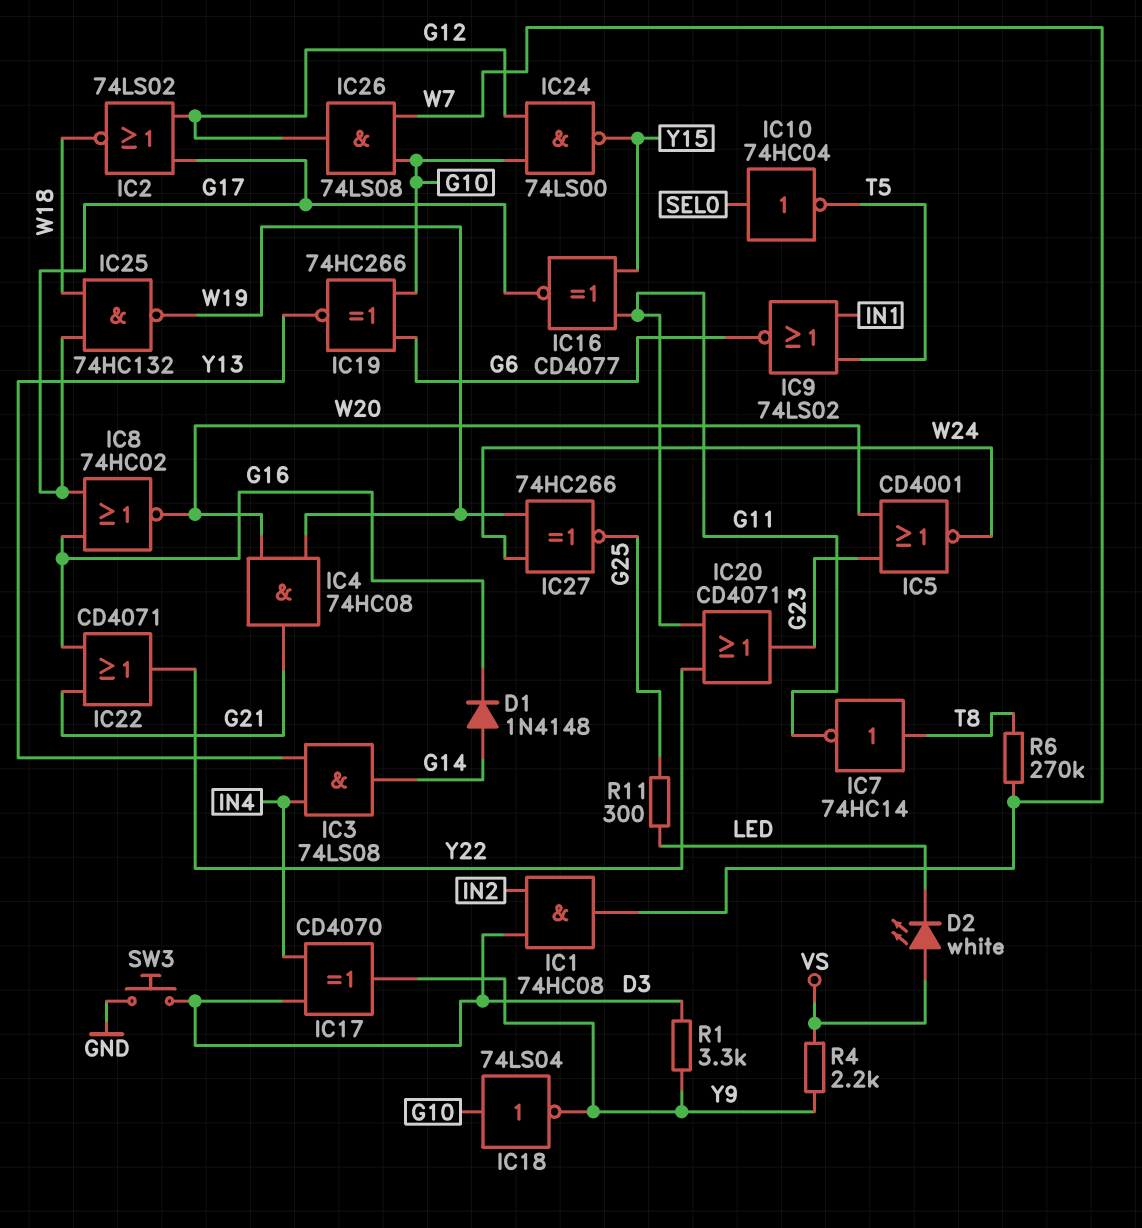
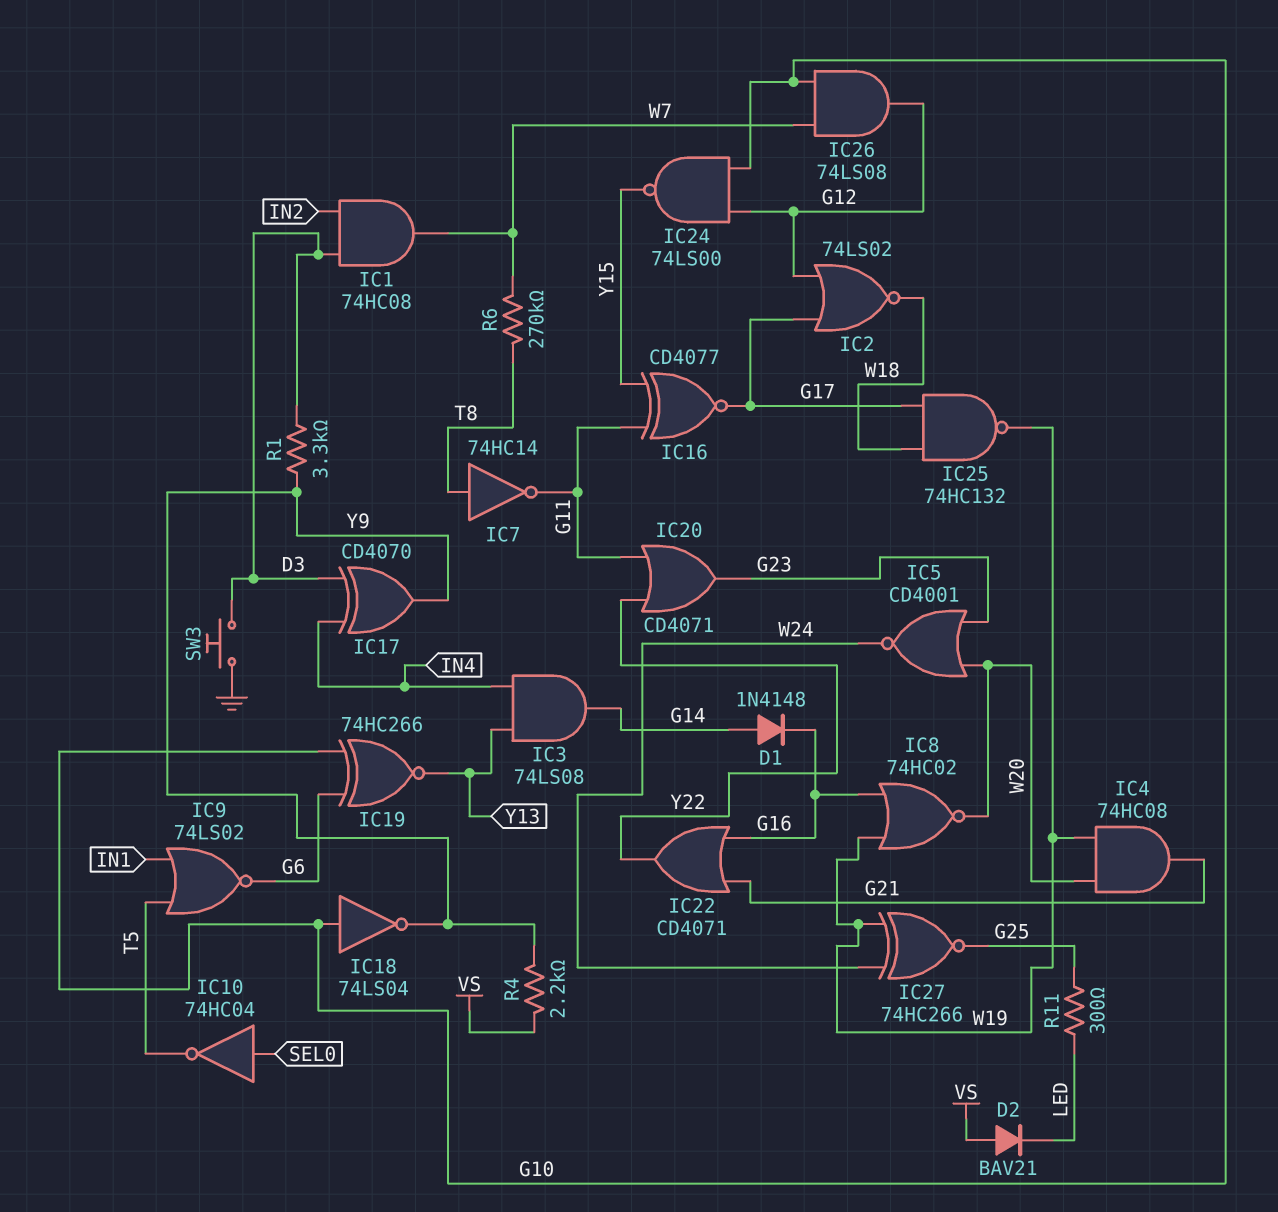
D2: LED white (A VS, K LED) -> diode BAV21 (A VS, K LED)
IC8: NOR 74HC02 (in G16, in G17, out W20) -> NOR 74HC02 (in G16, in W19, out W20)

